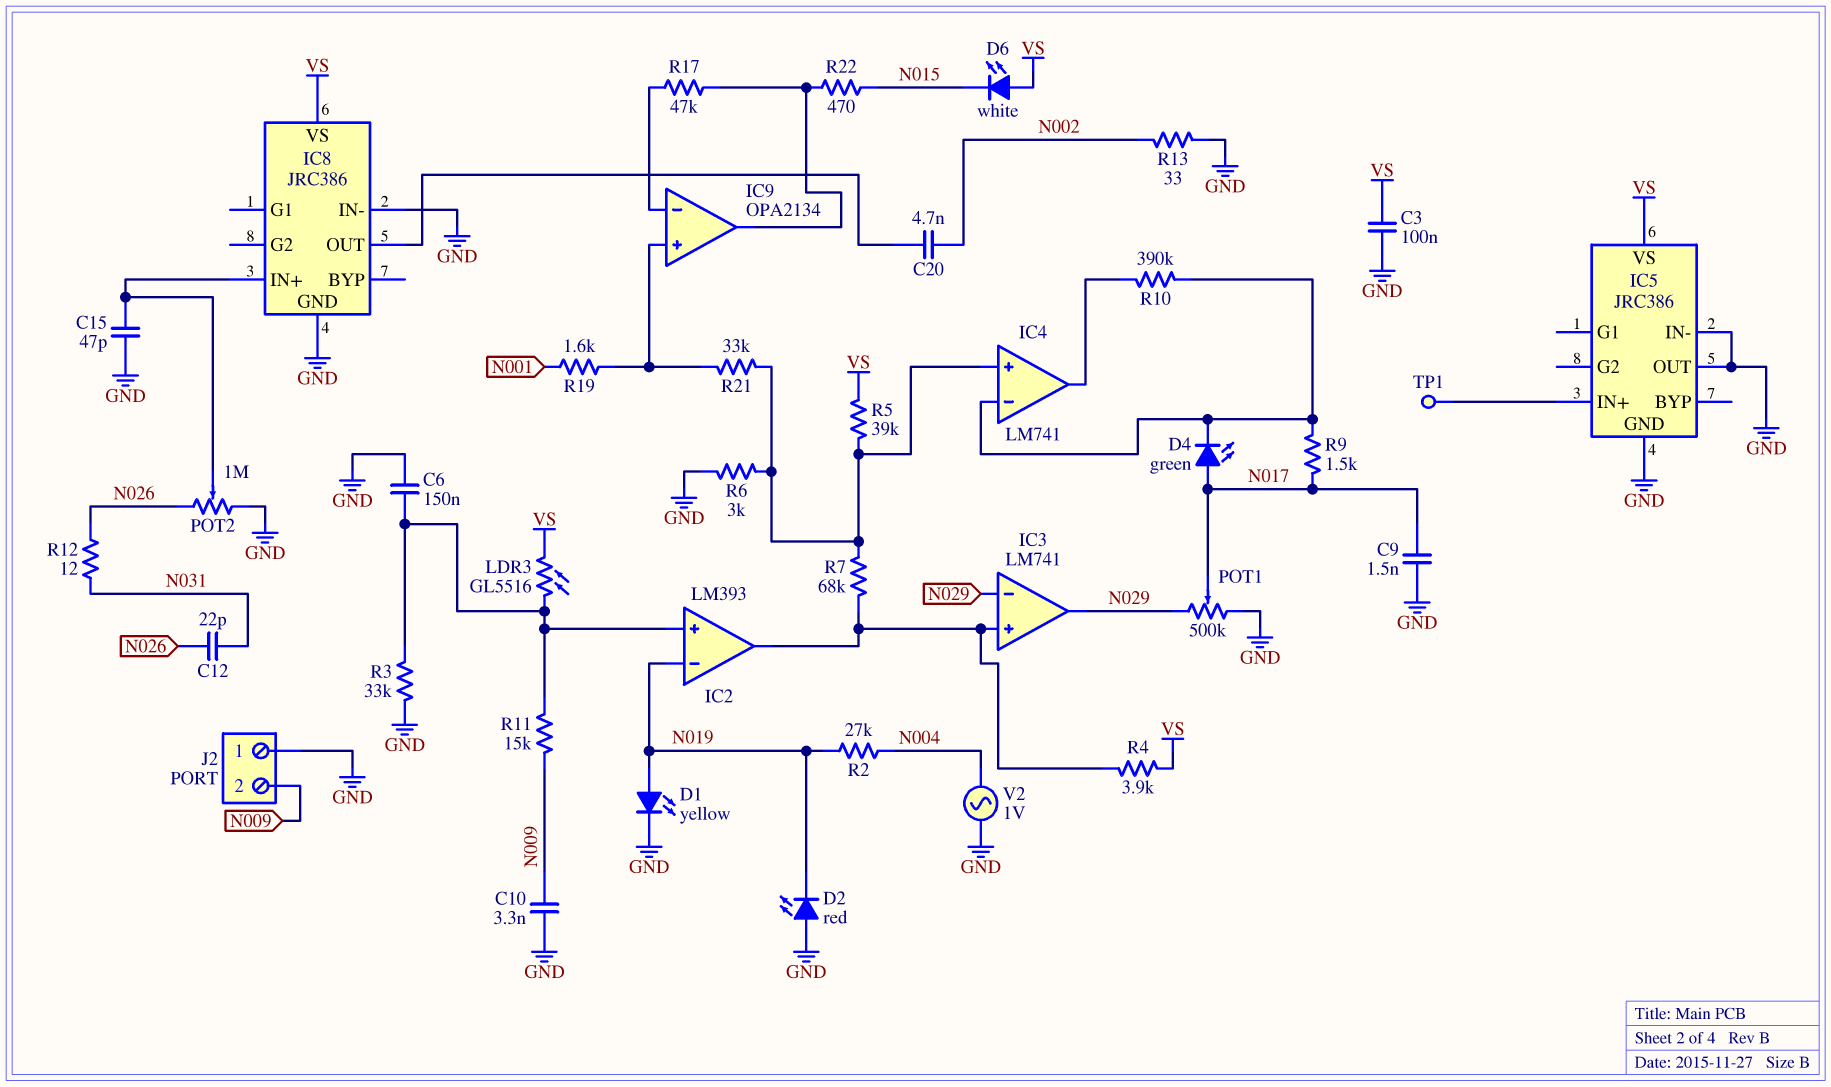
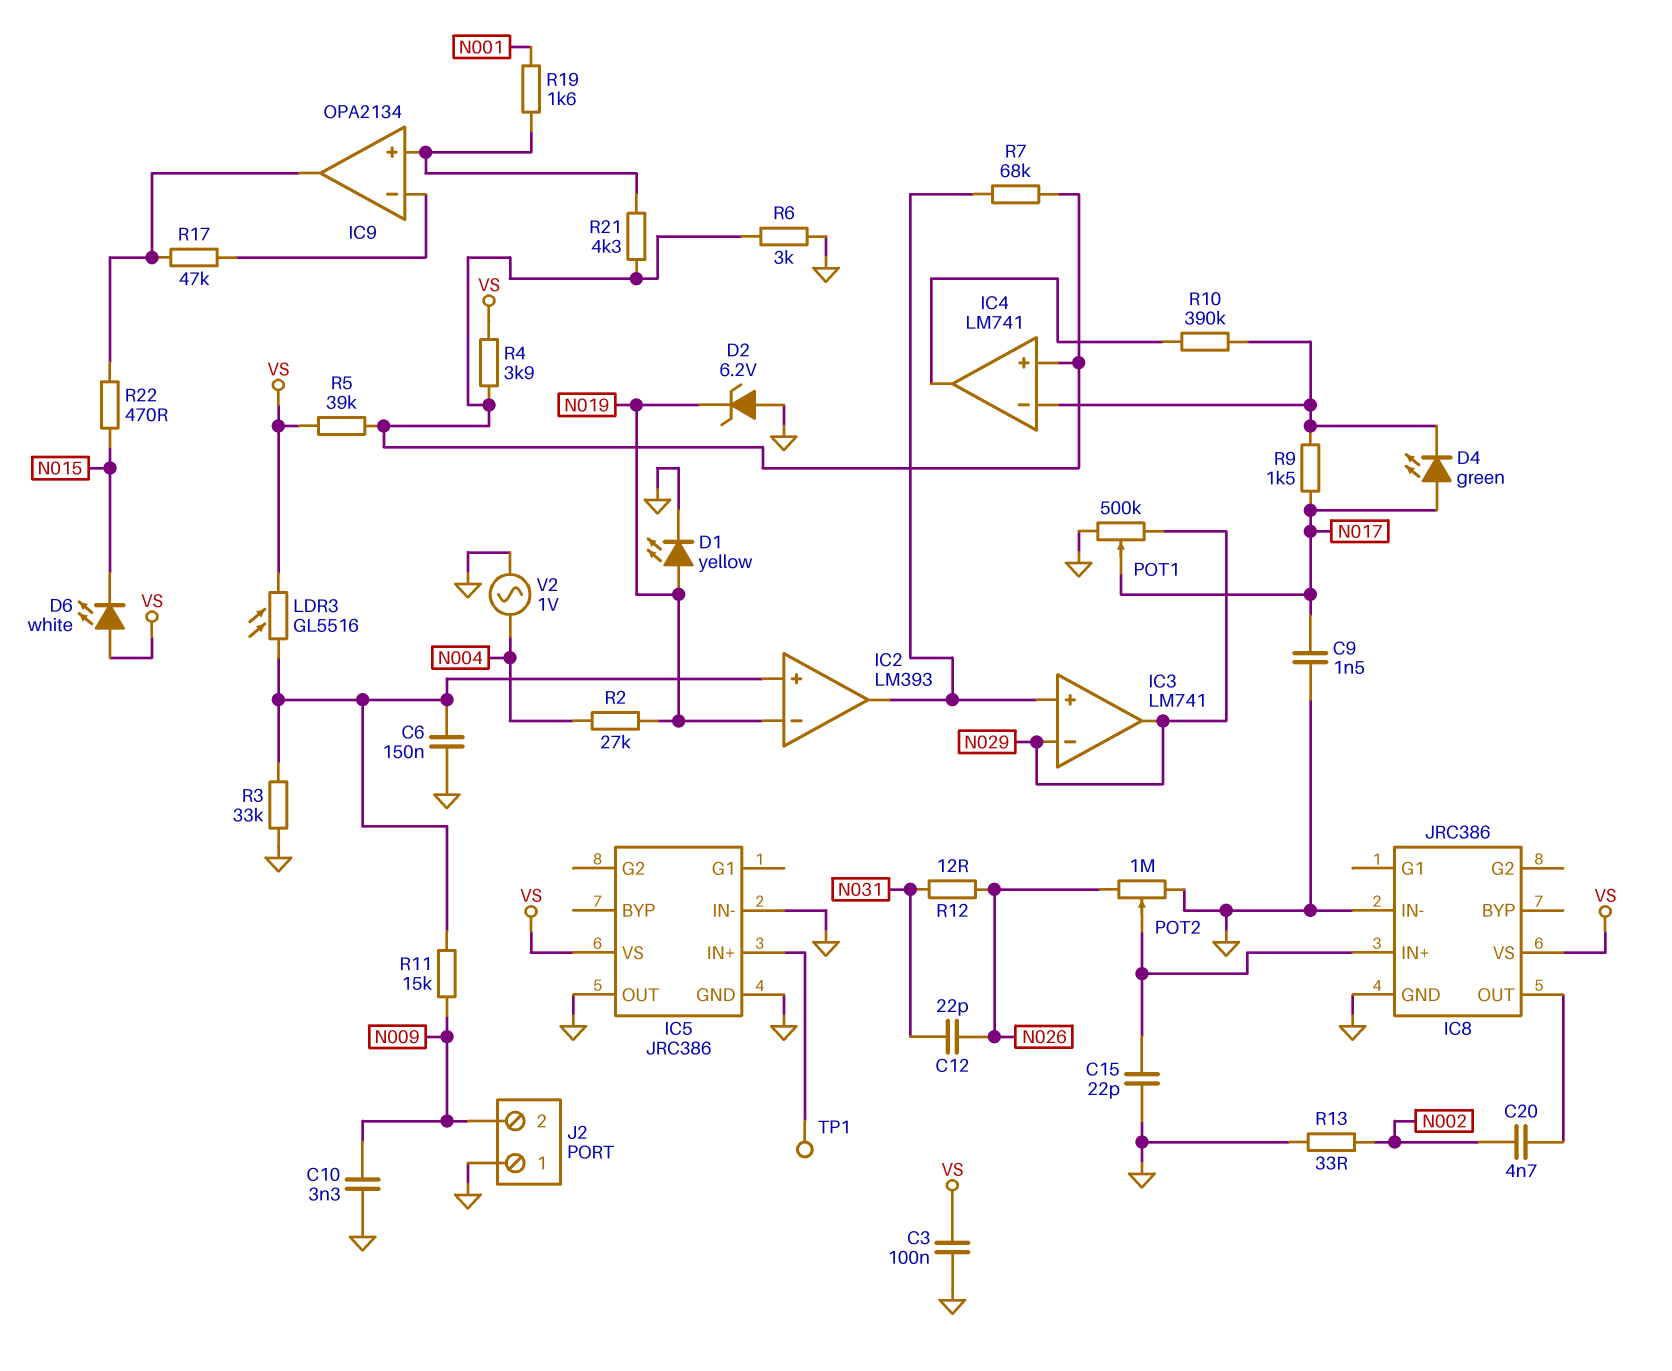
C15: 47pF (GND, IC8/IN+) -> 22pF (GND, IC8/IN+)
D2: LED red (A GND, K N019) -> zener 6.2V (A GND, K N019)
R4: 3.9k (IC2/out, VS) -> 3.9k (IC4/in+, VS)
R21: 33k (IC4/in+, IC9/in+) -> 4.3k (IC4/in+, IC9/in+)

